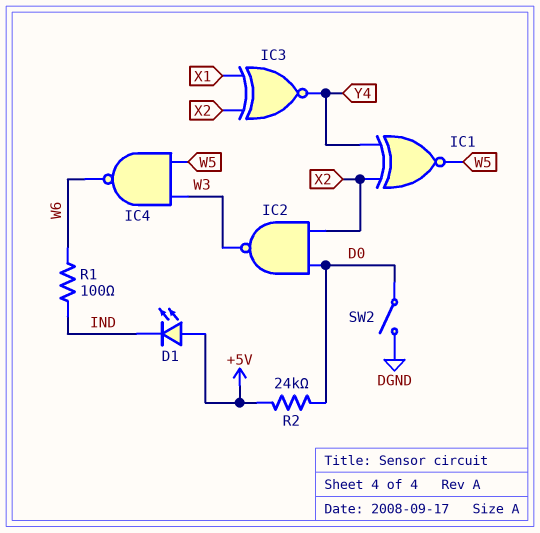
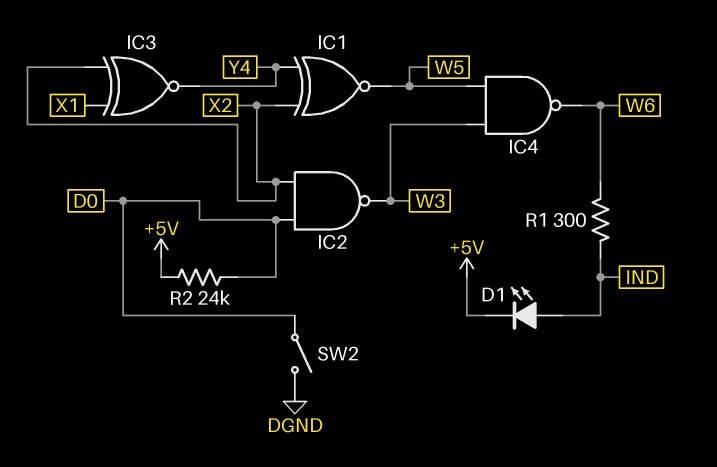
D1: LED (A +5V, K IND) -> LED (A IND, K +5V)
R1: 100 (IND, W6) -> 300 (IND, W6)

